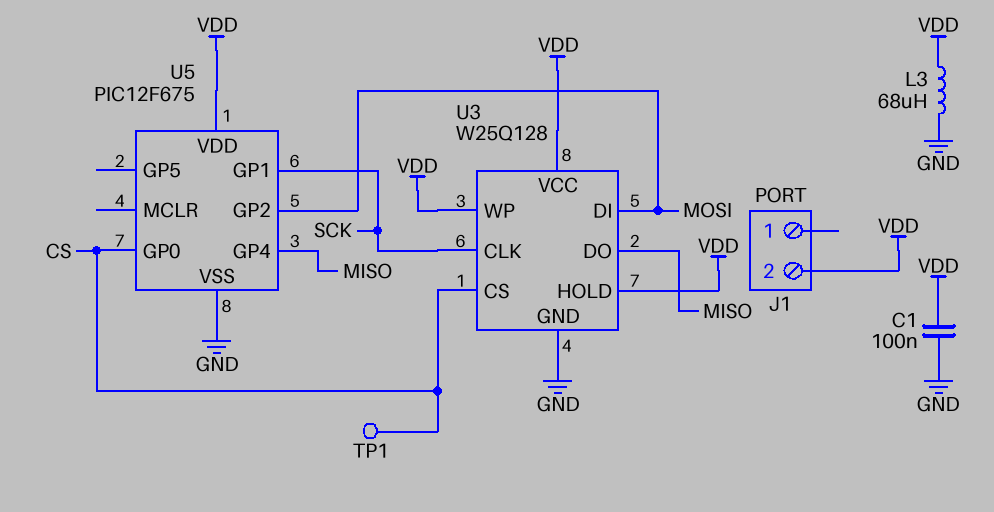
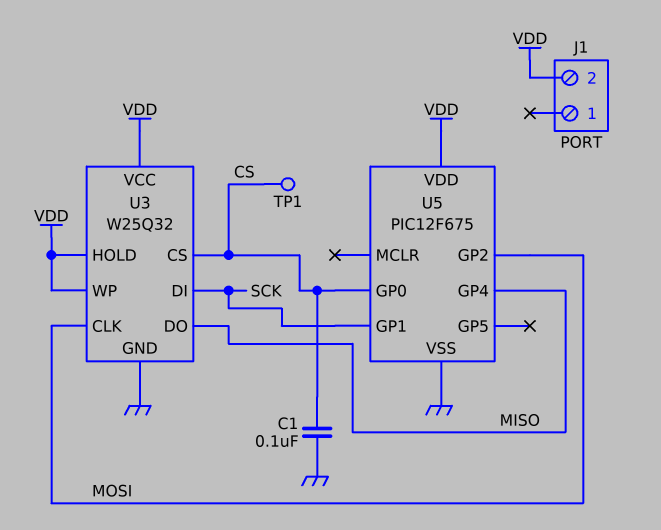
C1: 100nF (GND, VDD) -> 100nF (CS, GND)
L3: 68uH (GND, VDD) -> none
U3: W25Q128 -> W25Q32
U3 pin CLK: SCK -> MOSI
U3 pin DI: MOSI -> SCK

